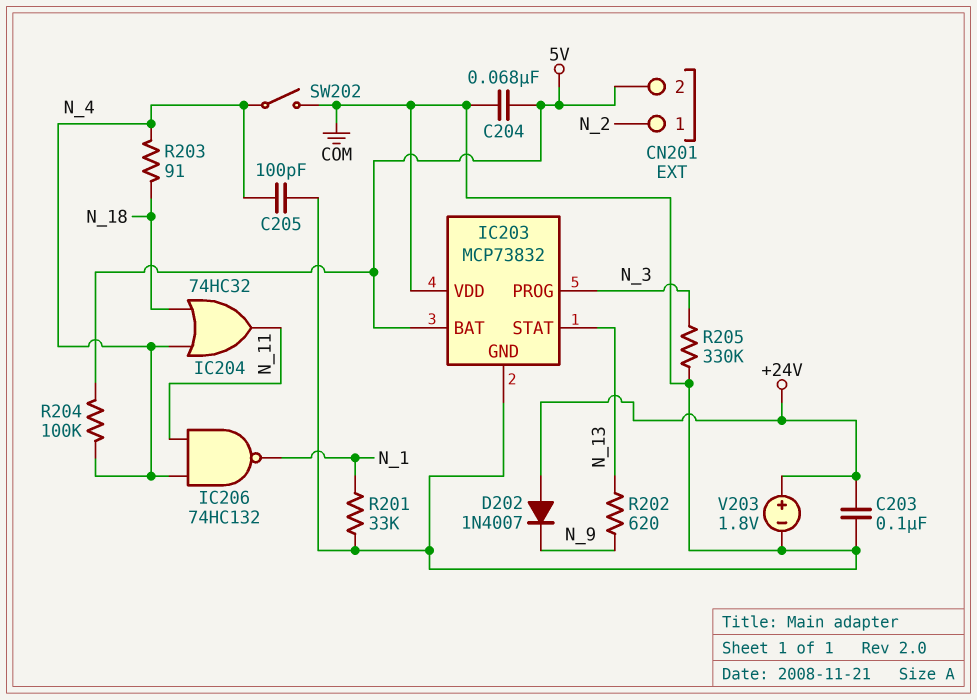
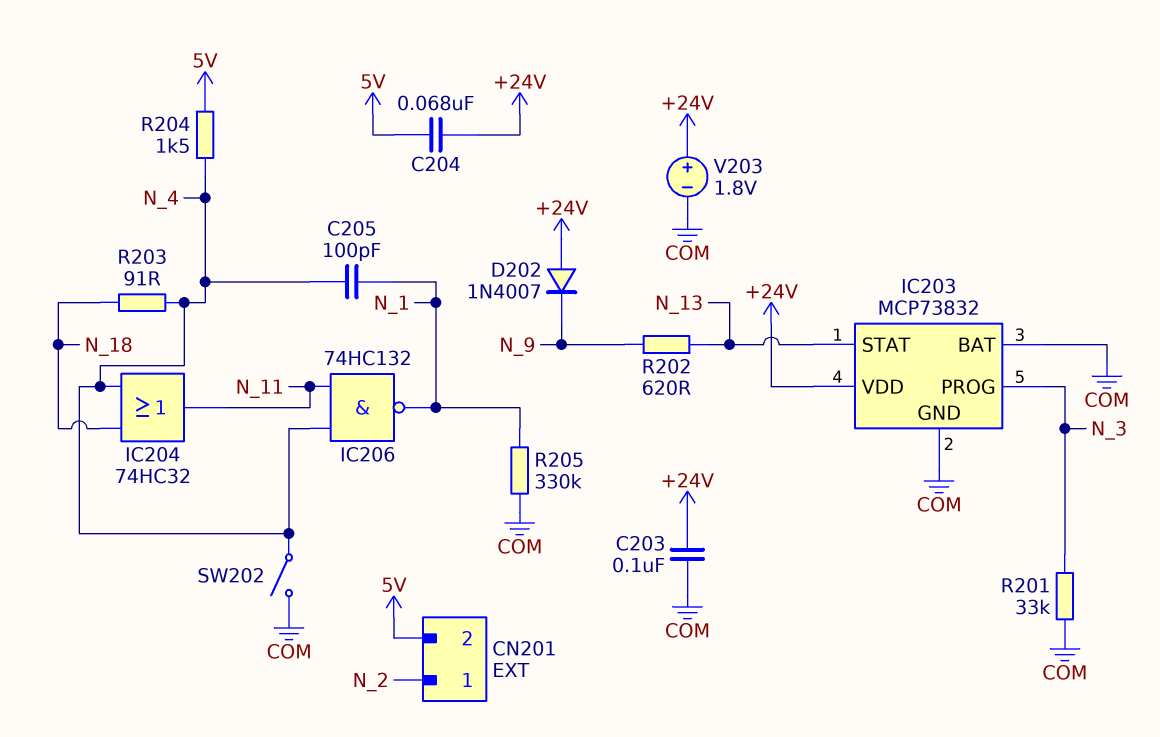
C204: 68nF (5V, COM) -> 68nF (+24V, 5V)
C205: 100pF (COM, N_4) -> 100pF (N_1, N_4)
IC203 pin BAT: 5V -> COM
IC203 pin VDD: COM -> +24V
R201: 33k (COM, N_1) -> 33k (COM, N_3)
R204: 100k (5V, N_4) -> 1.5k (5V, N_4)
R205: 330k (COM, N_3) -> 330k (COM, N_1)

